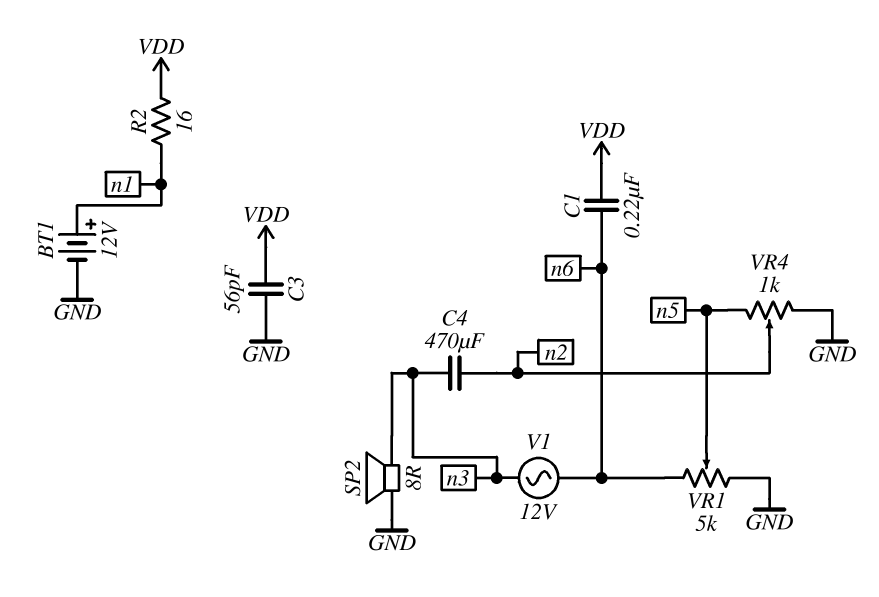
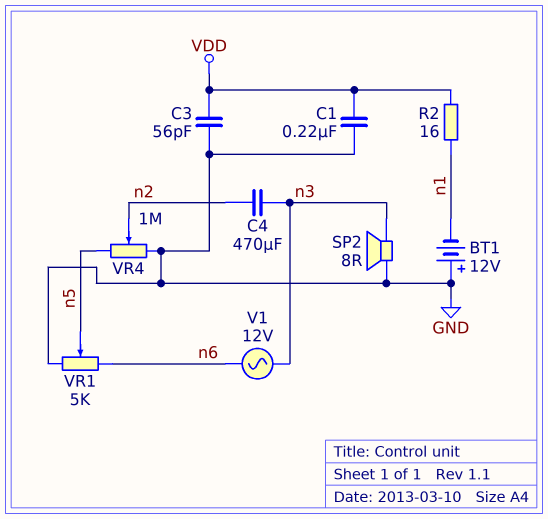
BT1: 12V (plus n1, minus GND) -> 12V (plus GND, minus n1)
C1: 220nF (VDD, n6) -> 220nF (GND, VDD)
VR4: 1k (GND, n5, wiper n2) -> 1M (GND, n5, wiper n2)

